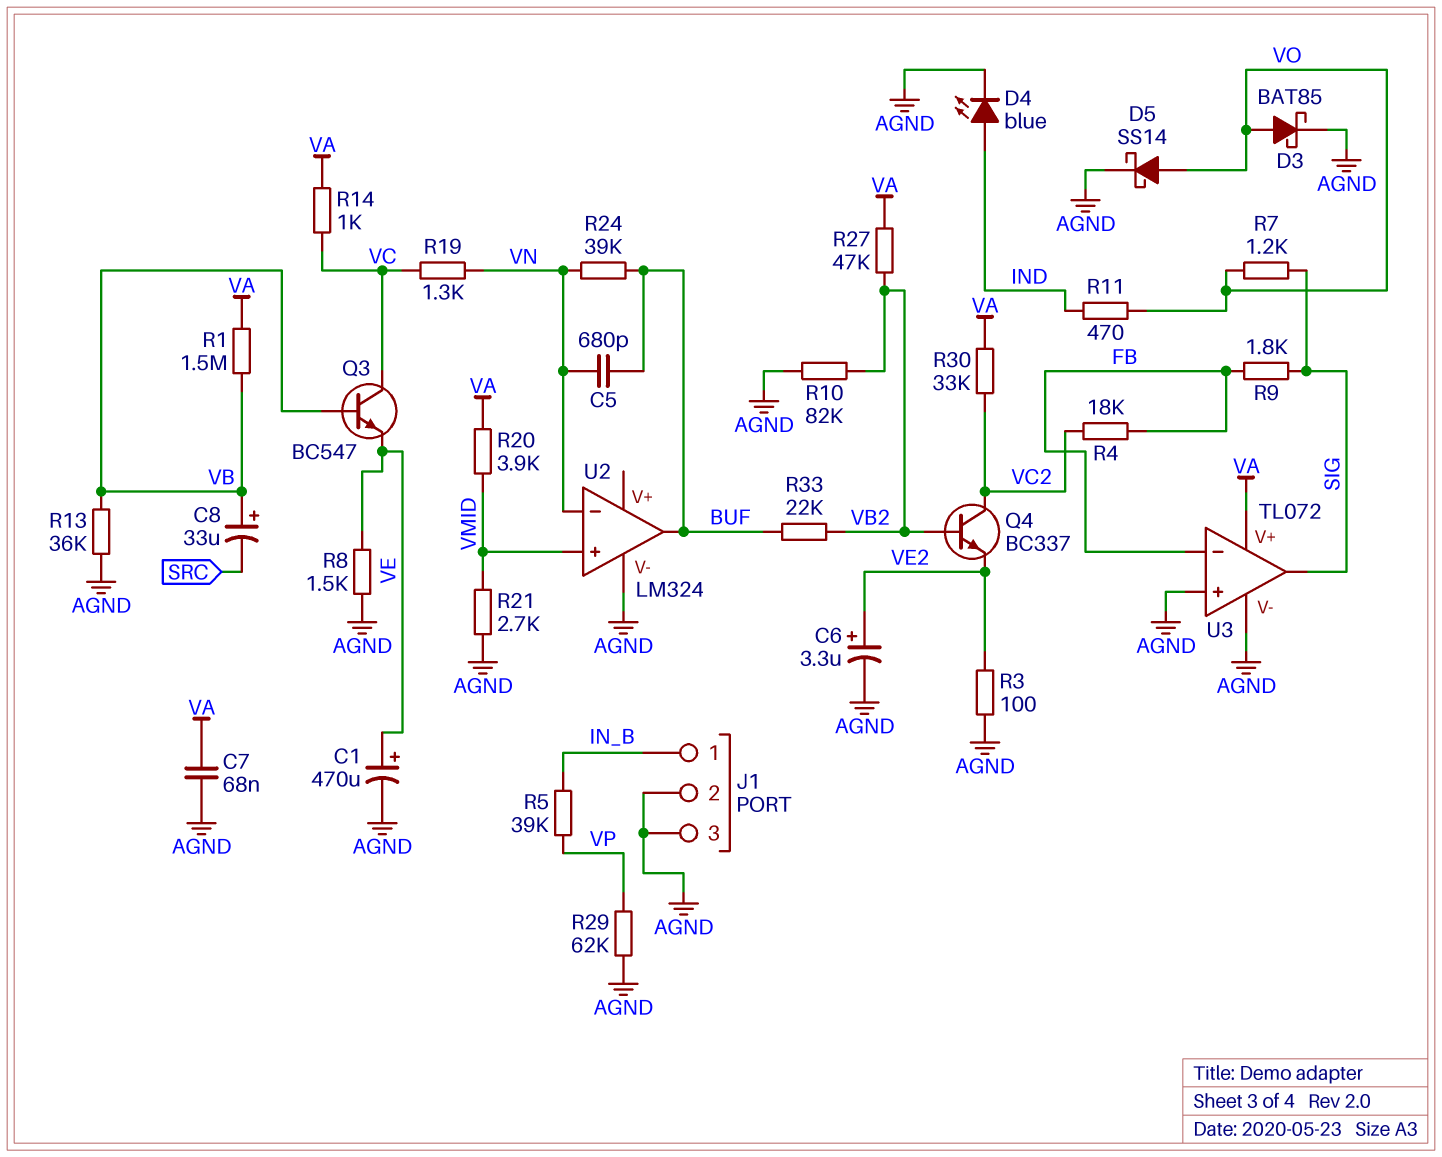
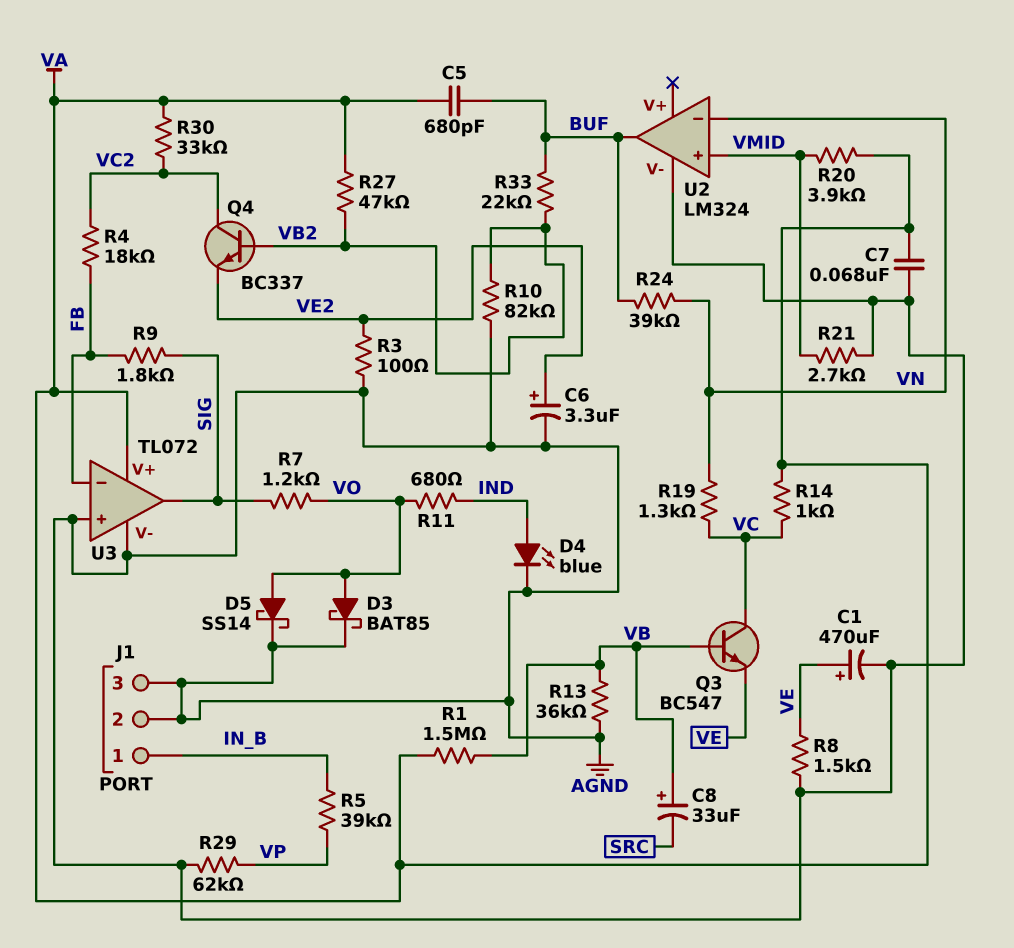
C5: 680pF (BUF, VN) -> 680pF (BUF, VA)
R11: 470 (IND, VO) -> 680 (IND, VO)

